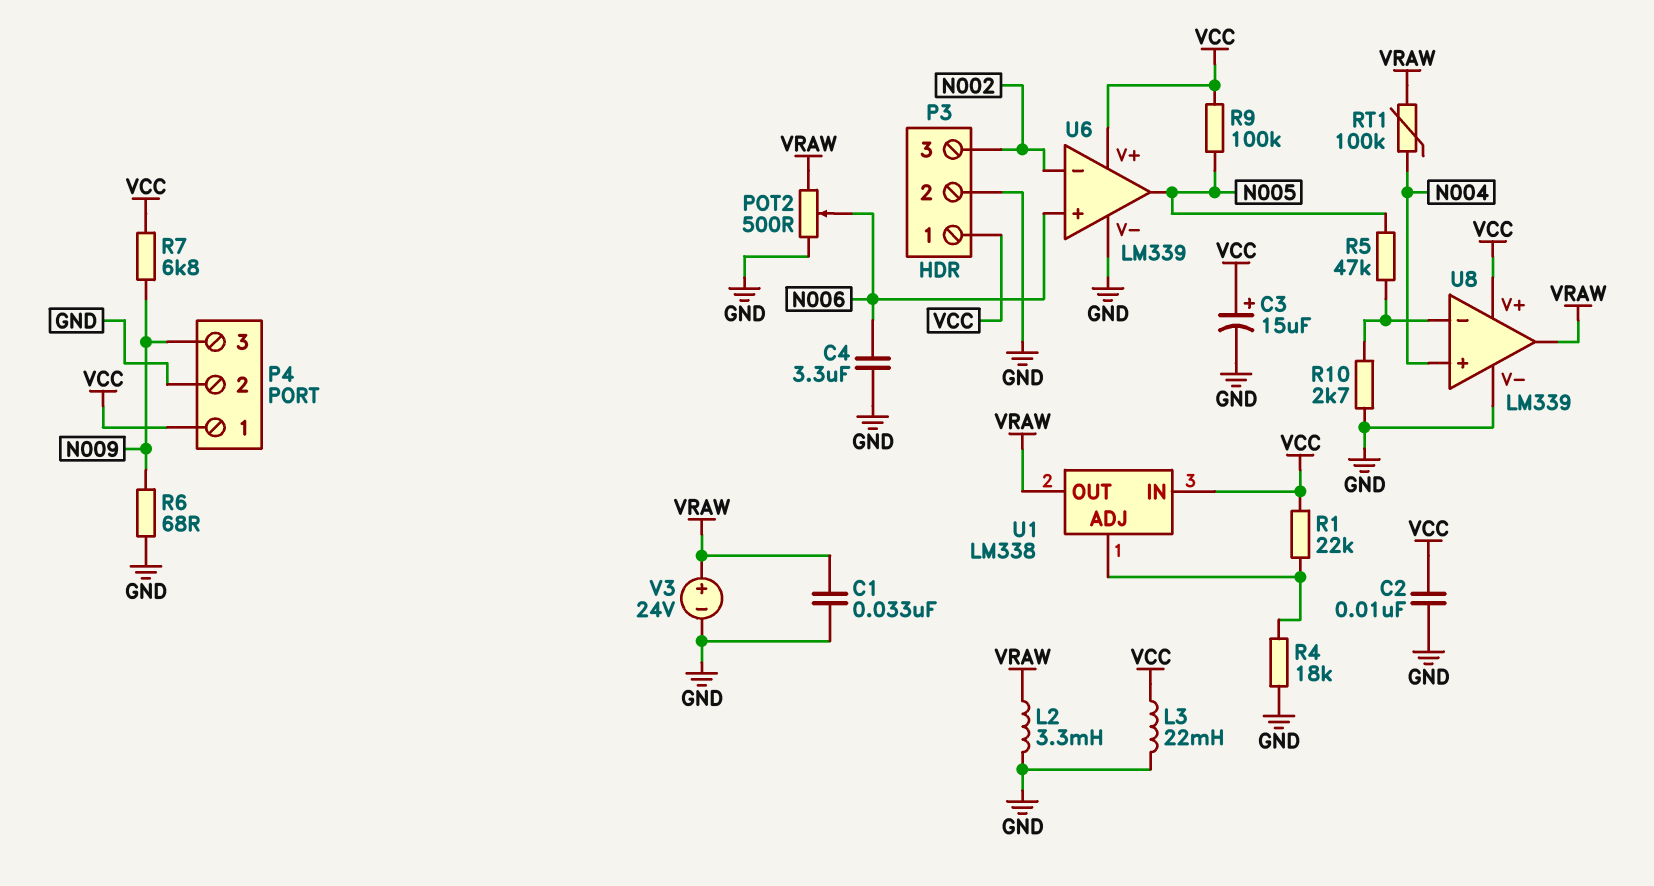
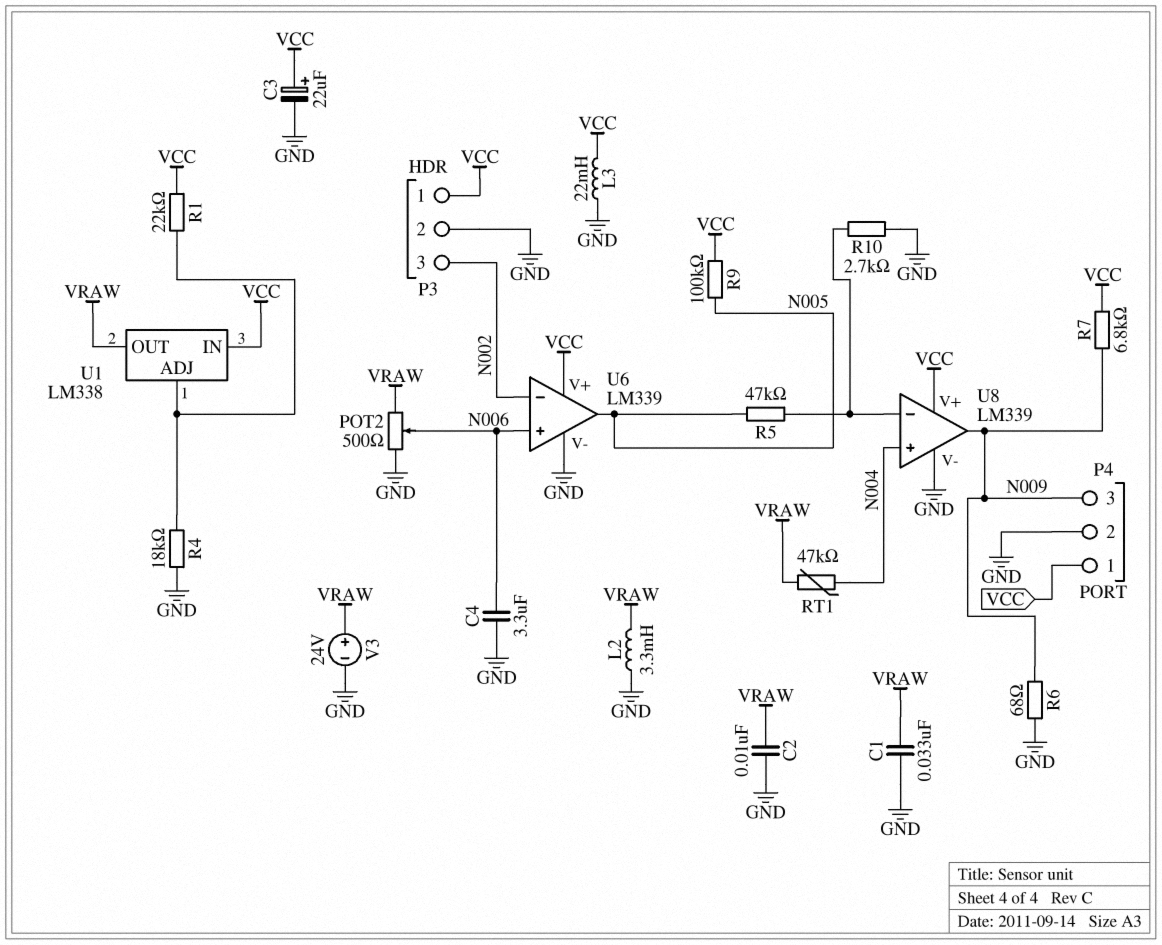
C2: 10nF (GND, VCC) -> 10nF (GND, VRAW)
C3: 15uF (plus VCC, minus GND) -> 22uF (plus VCC, minus GND)
RT1: 100k (N004, VRAW) -> 47k (N004, VRAW)
U8 pin out: VRAW -> N009

